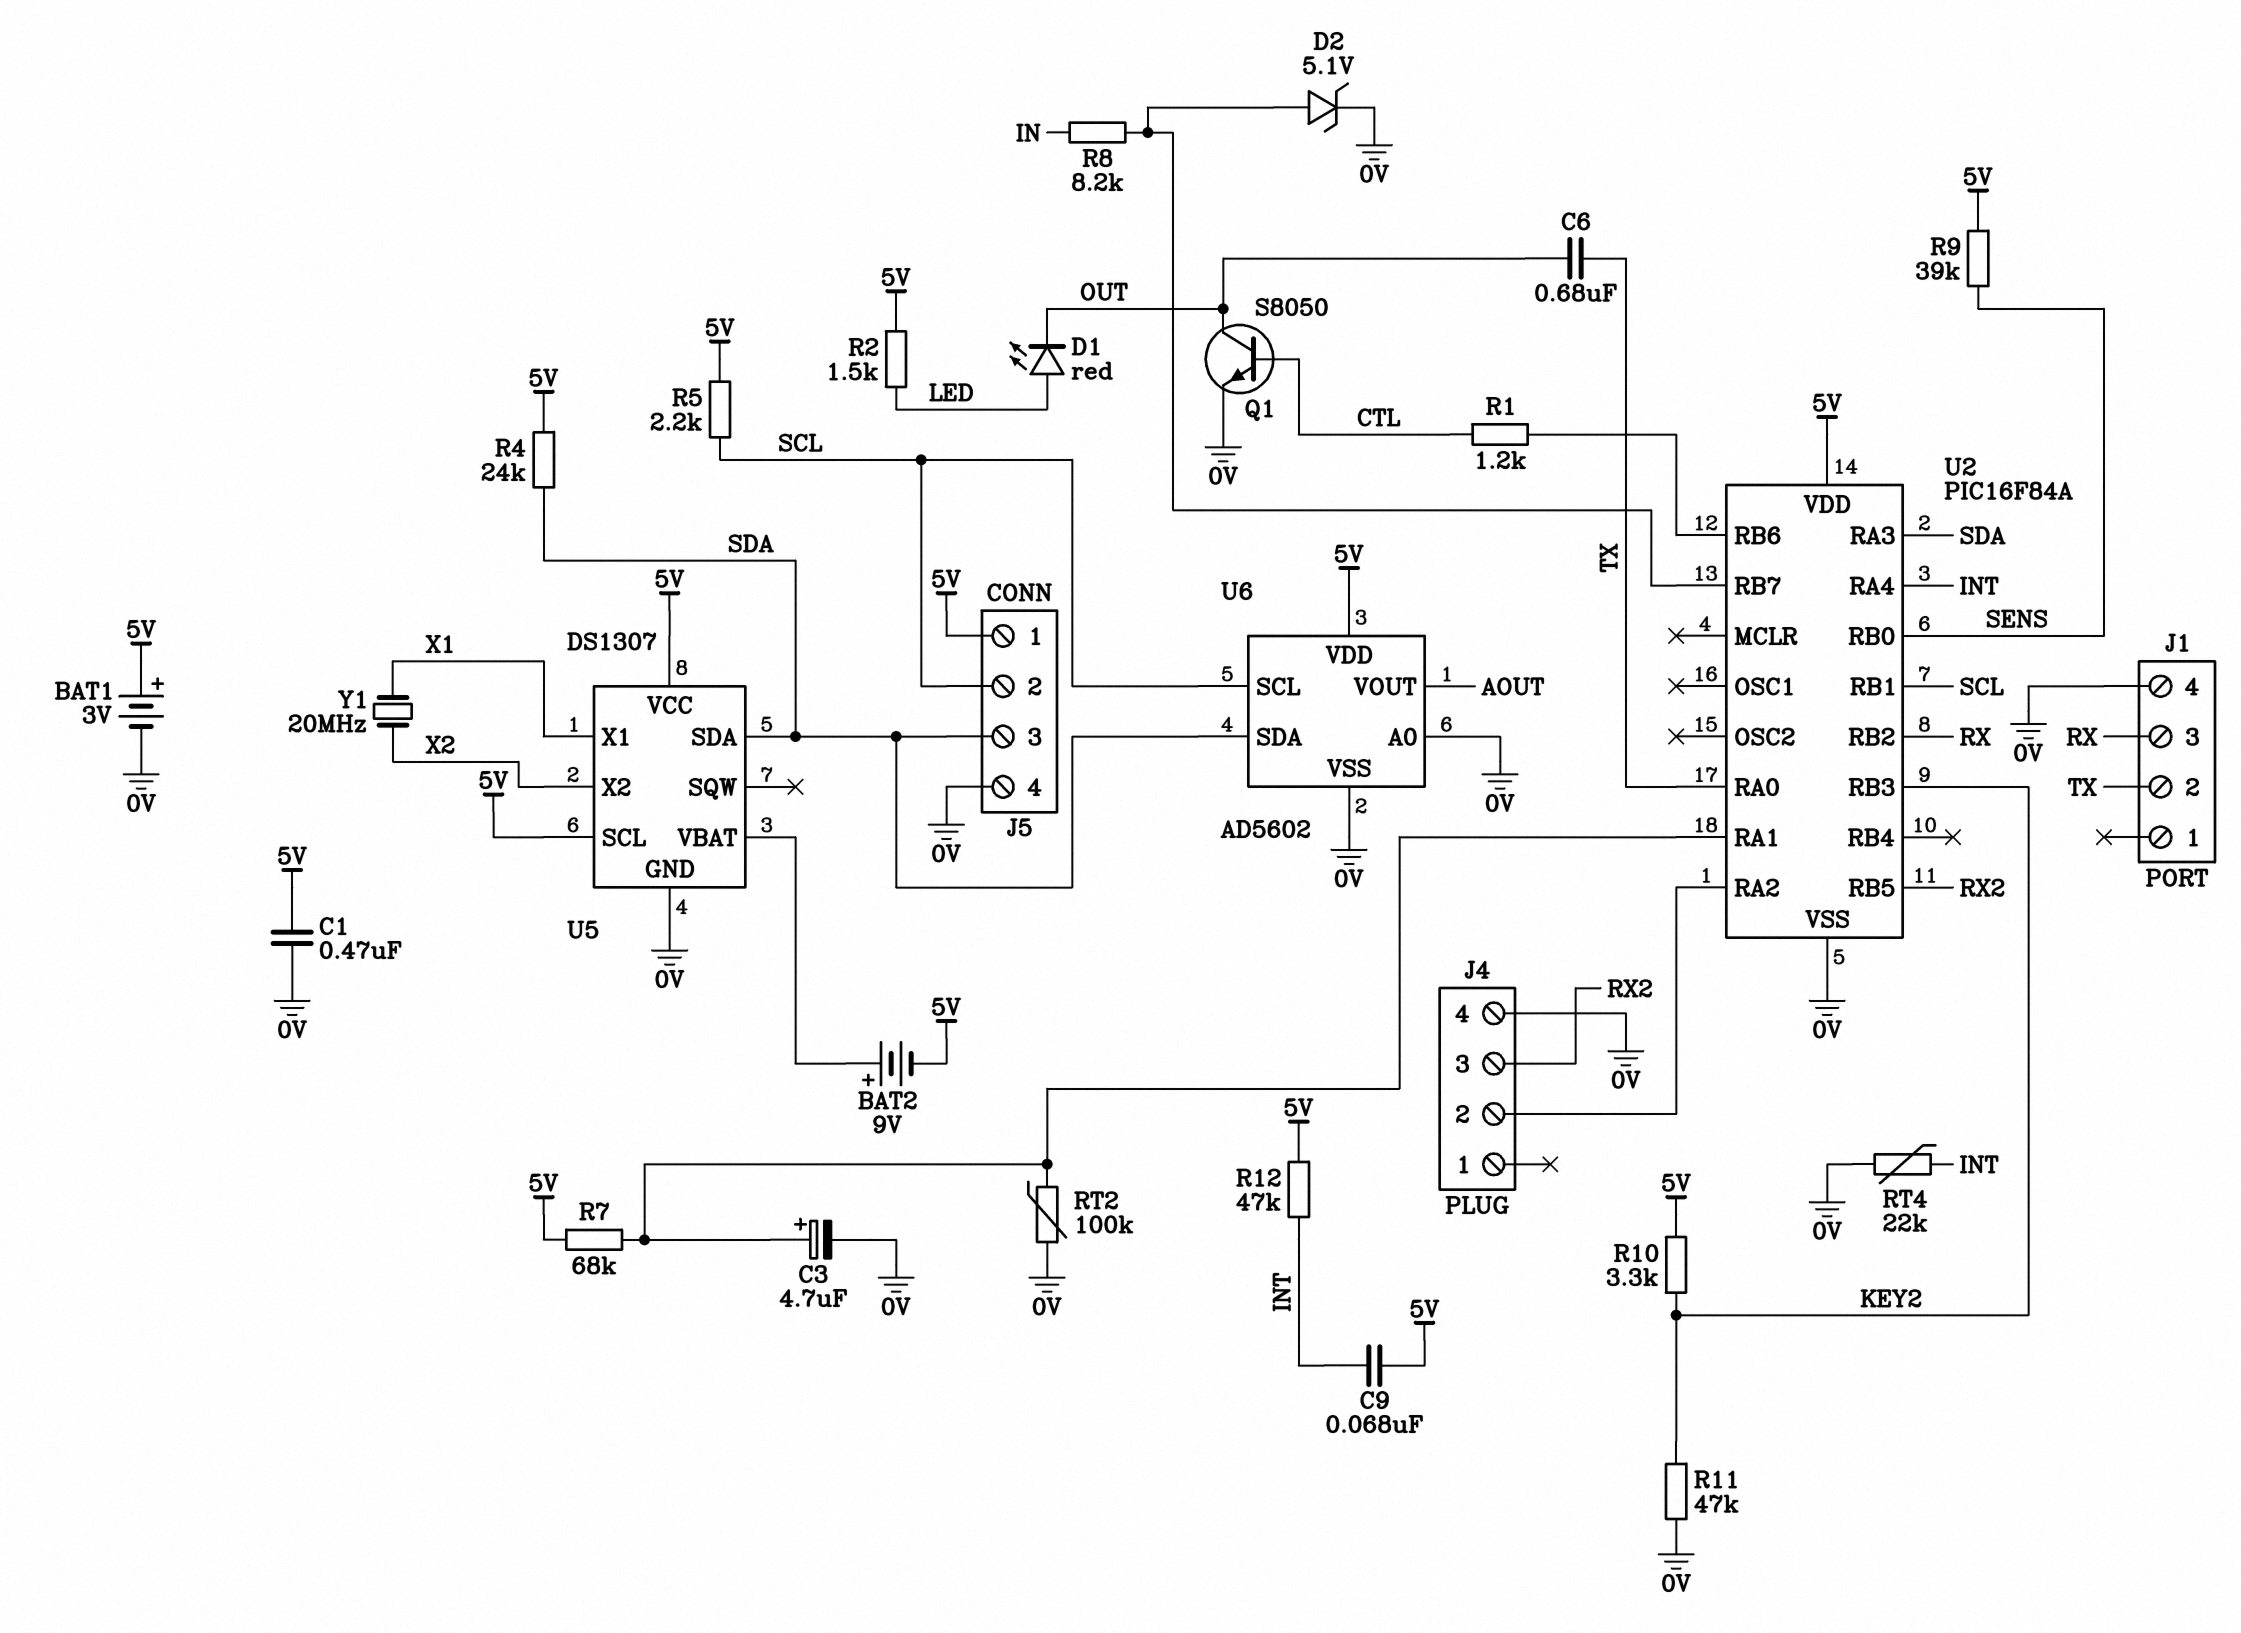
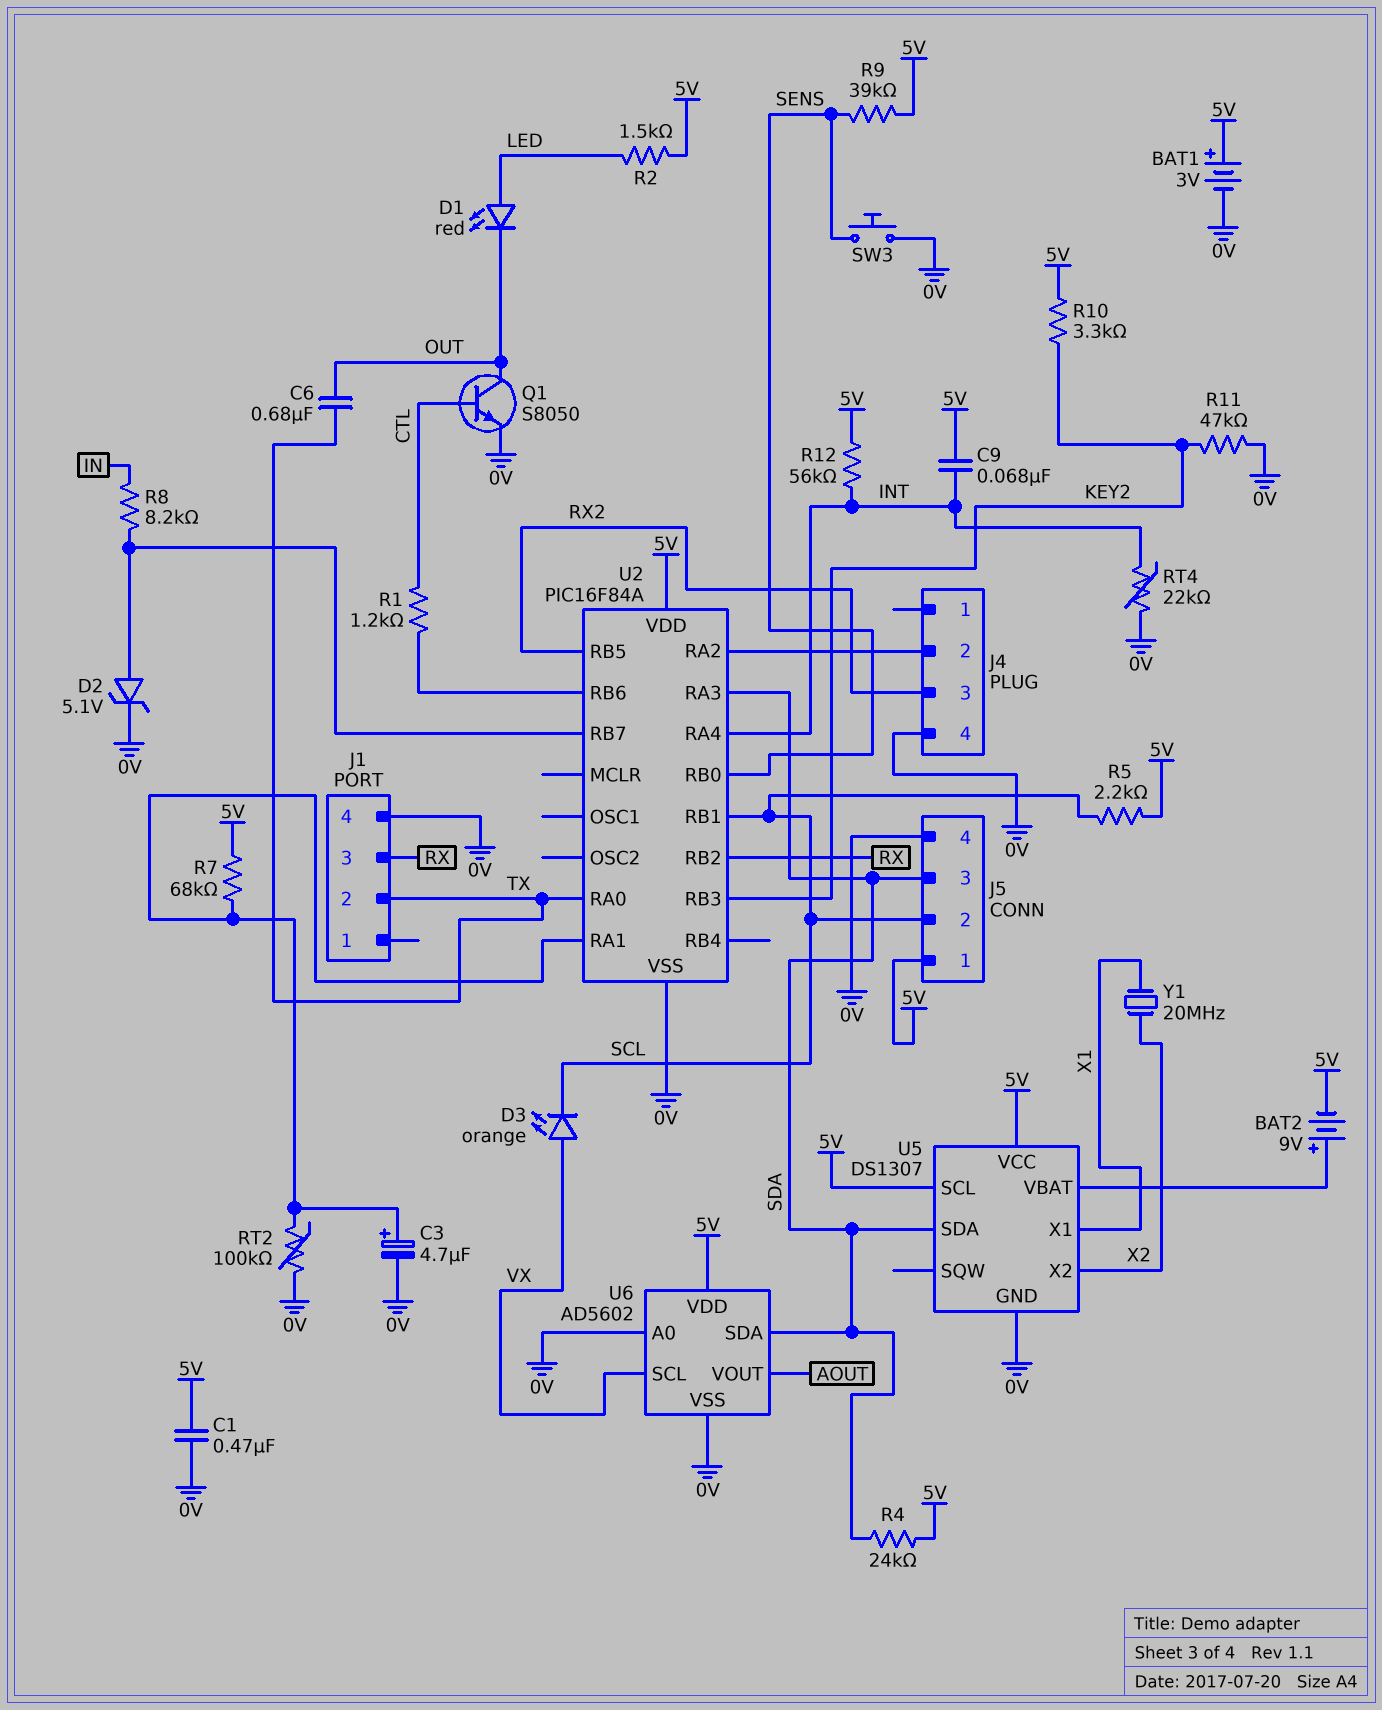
D3: none -> LED orange (A VX, K SCL)
R12: 47k (5V, INT) -> 56k (5V, INT)
SW3: none -> button (0V, SENS)
U6 pin SCL: SCL -> VX

